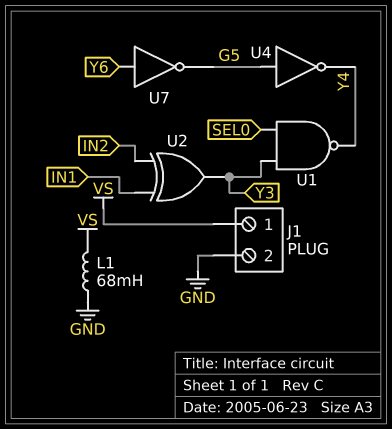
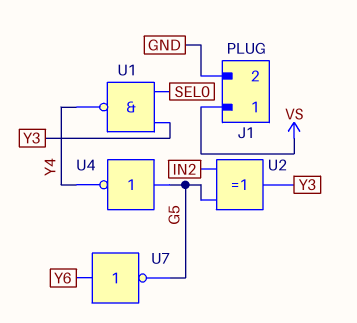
L1: 68mH (GND, VS) -> none
U2: XOR (in IN1, in IN2, out Y3) -> XOR (in G5, in IN2, out Y3)

